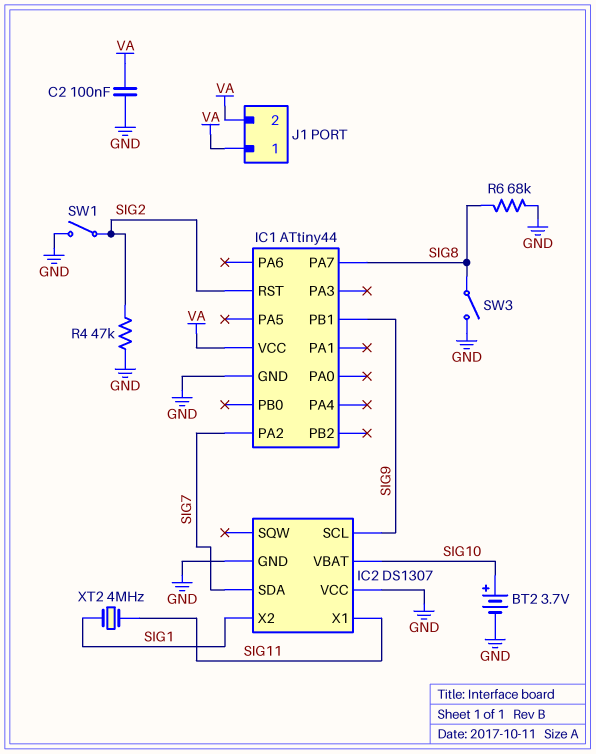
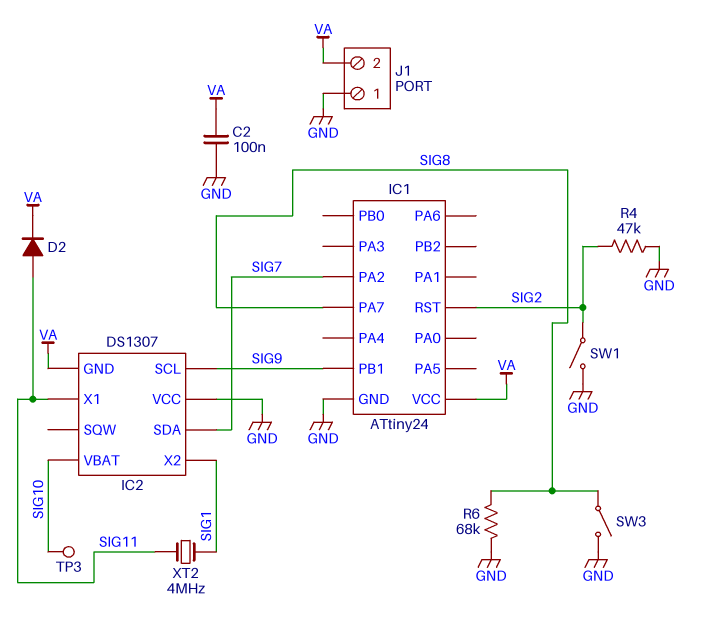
BT2: 3.7V (plus SIG10, minus GND) -> none
D2: none -> diode (A SIG11, K VA)
IC1: ATtiny44 -> ATtiny24
IC2 pin GND: GND -> VA
J1 pin 1: VA -> GND
TP3: none -> test point (SIG10)

